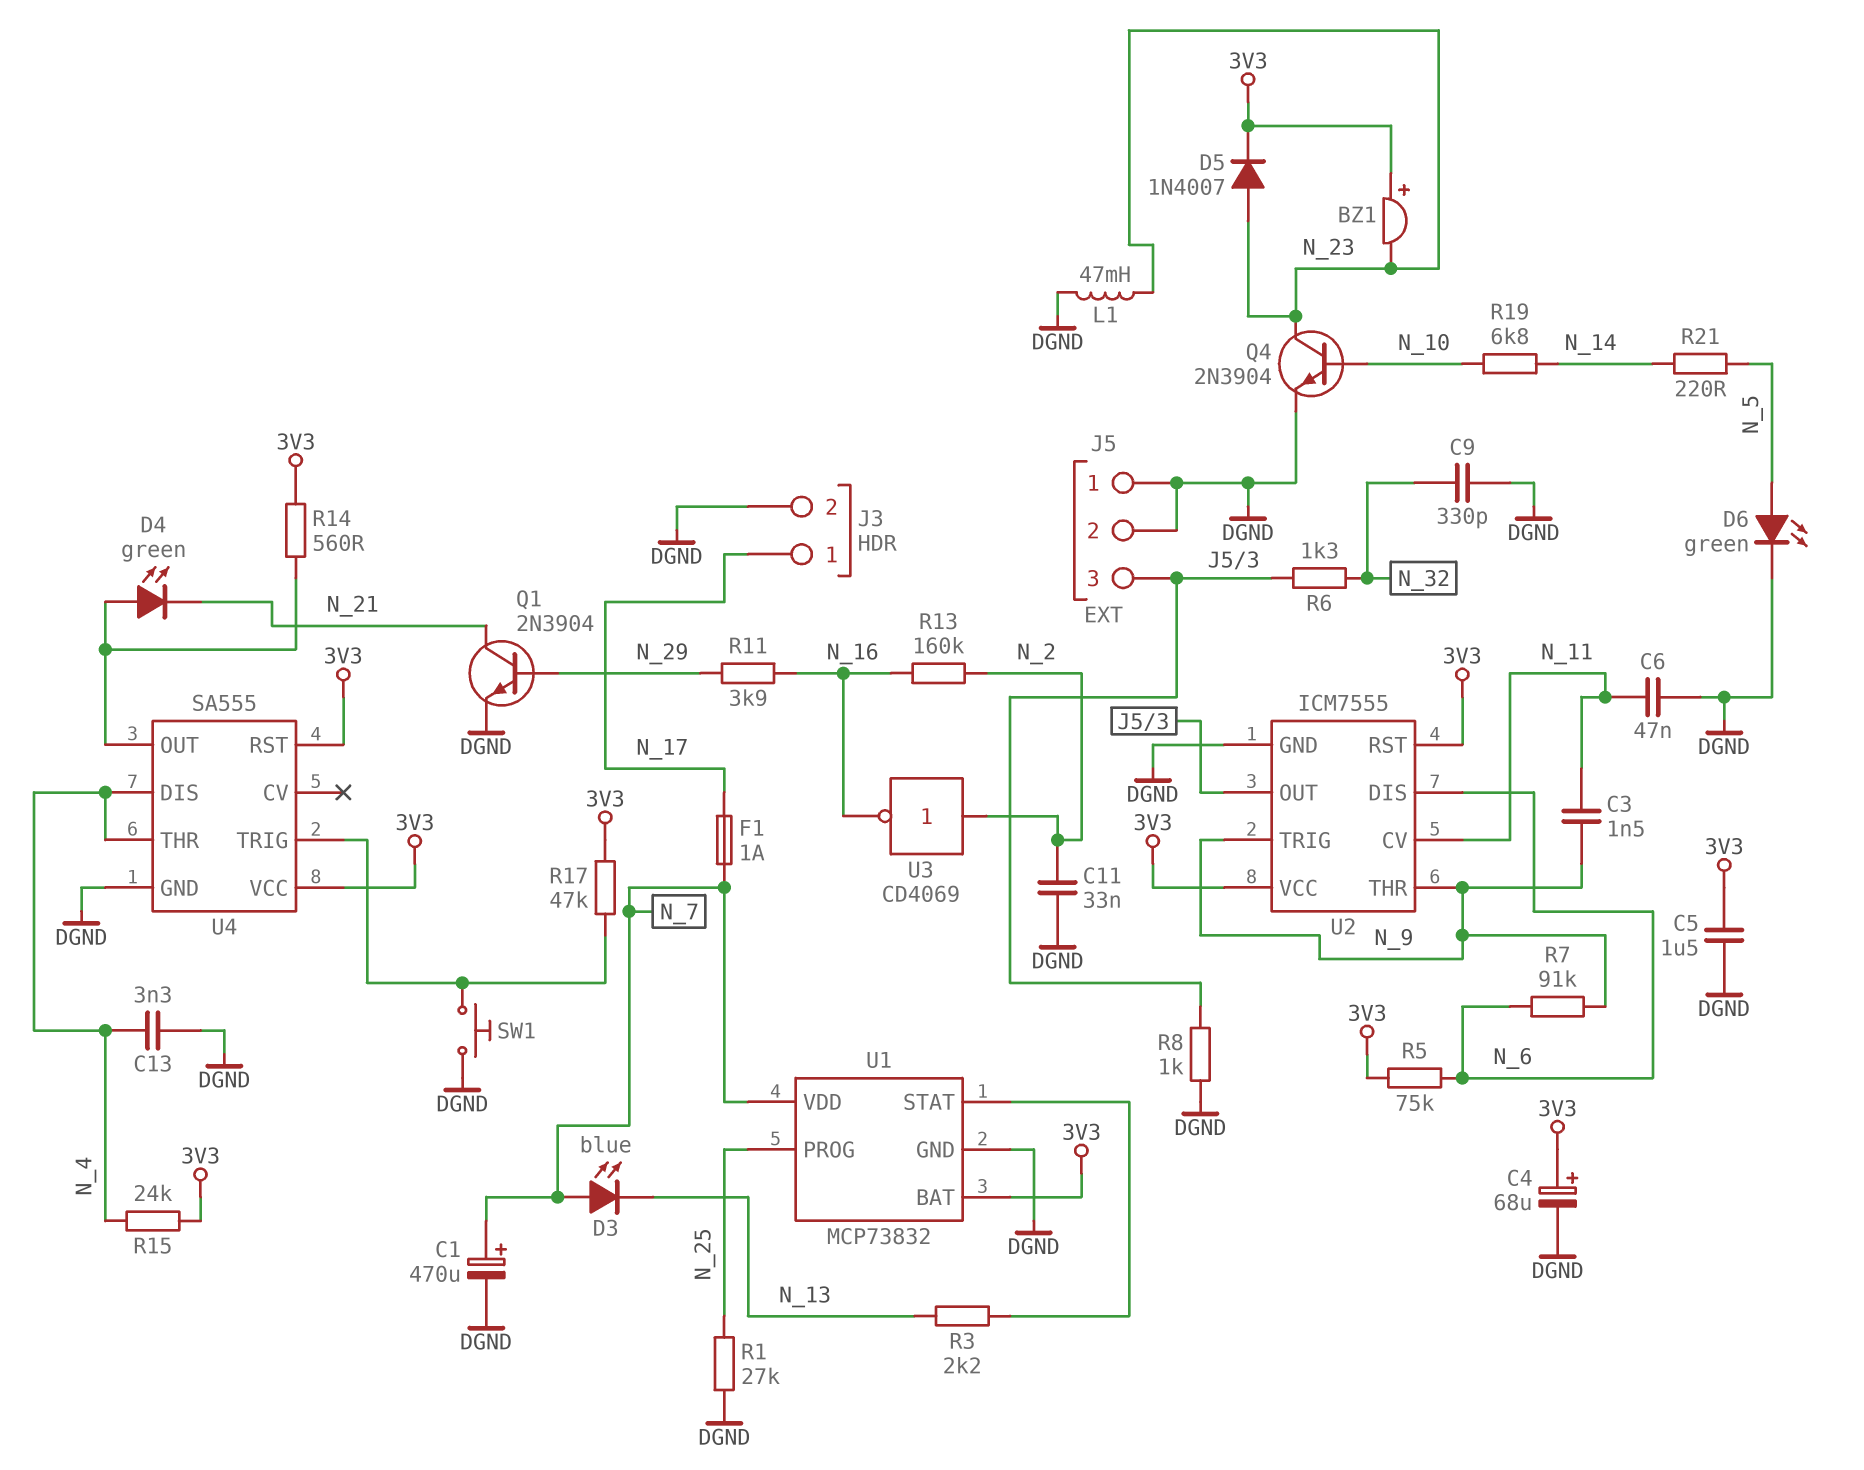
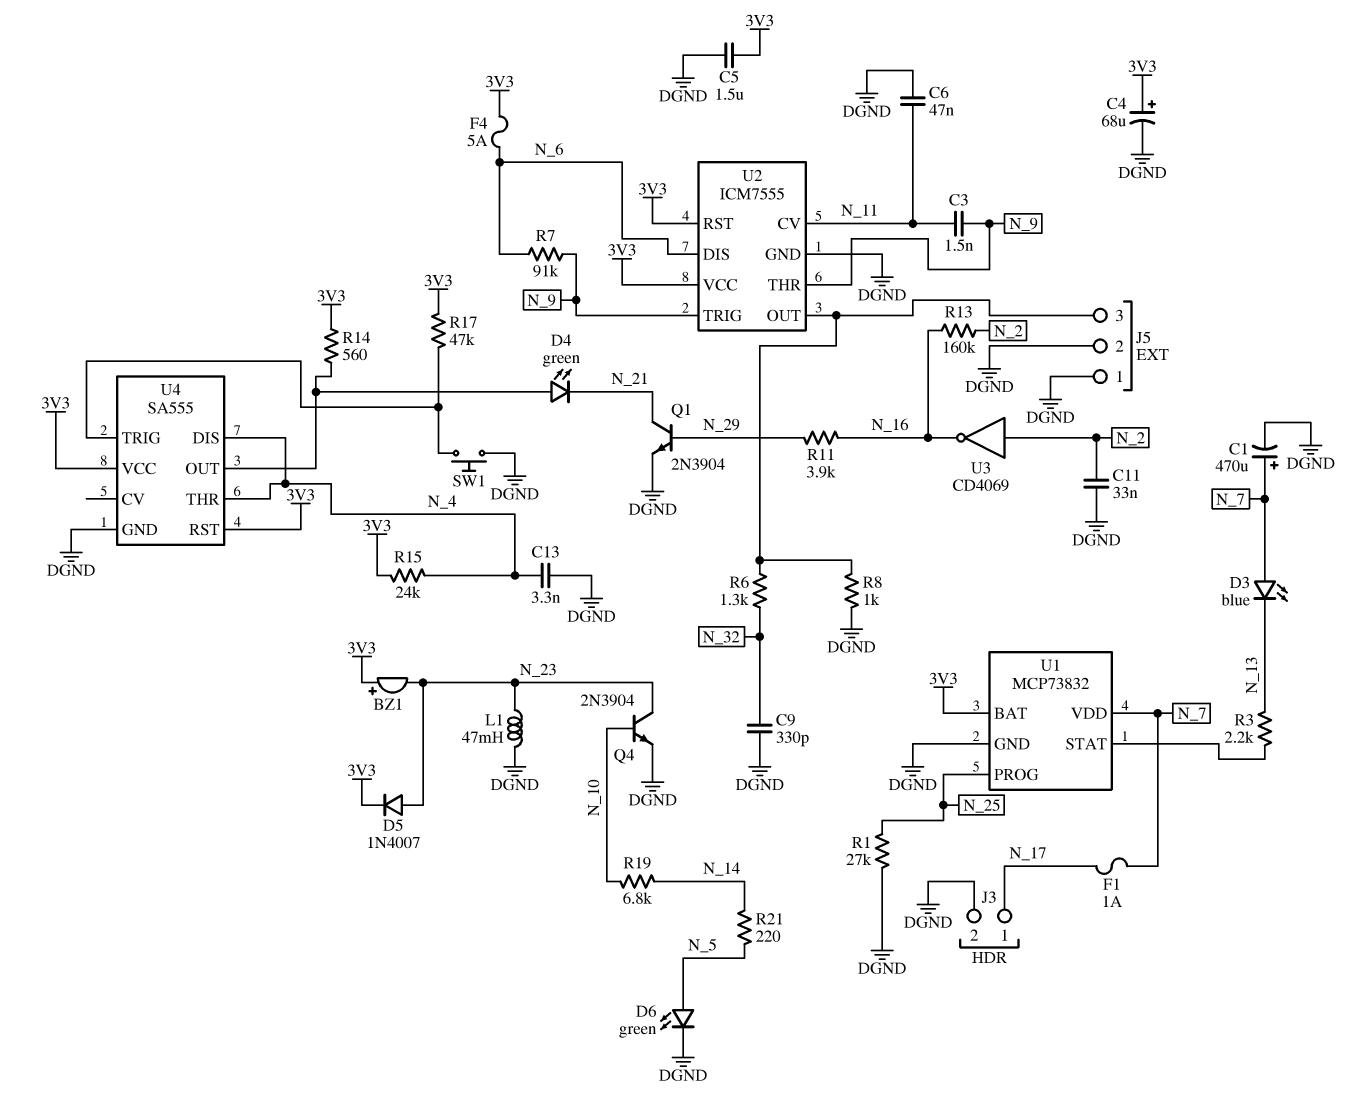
F4: none -> 5A (3V3, N_6)
R5: 75k (3V3, N_6) -> none

